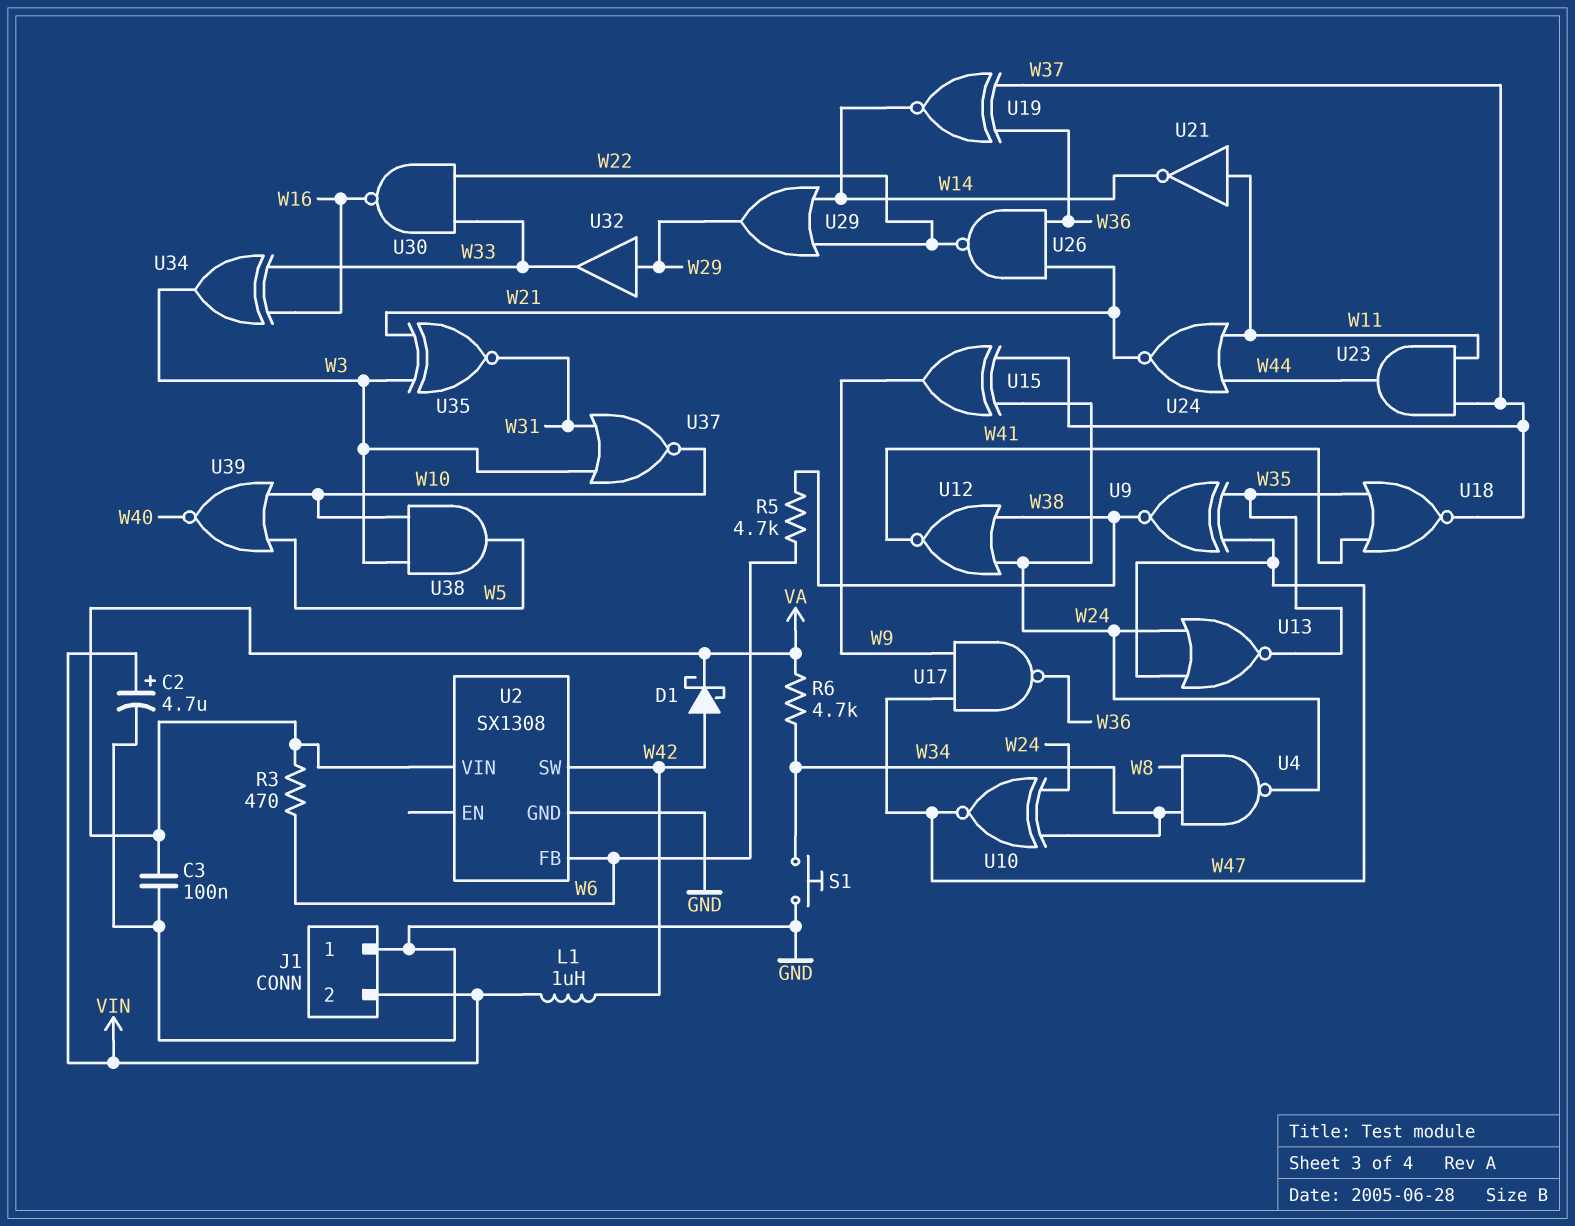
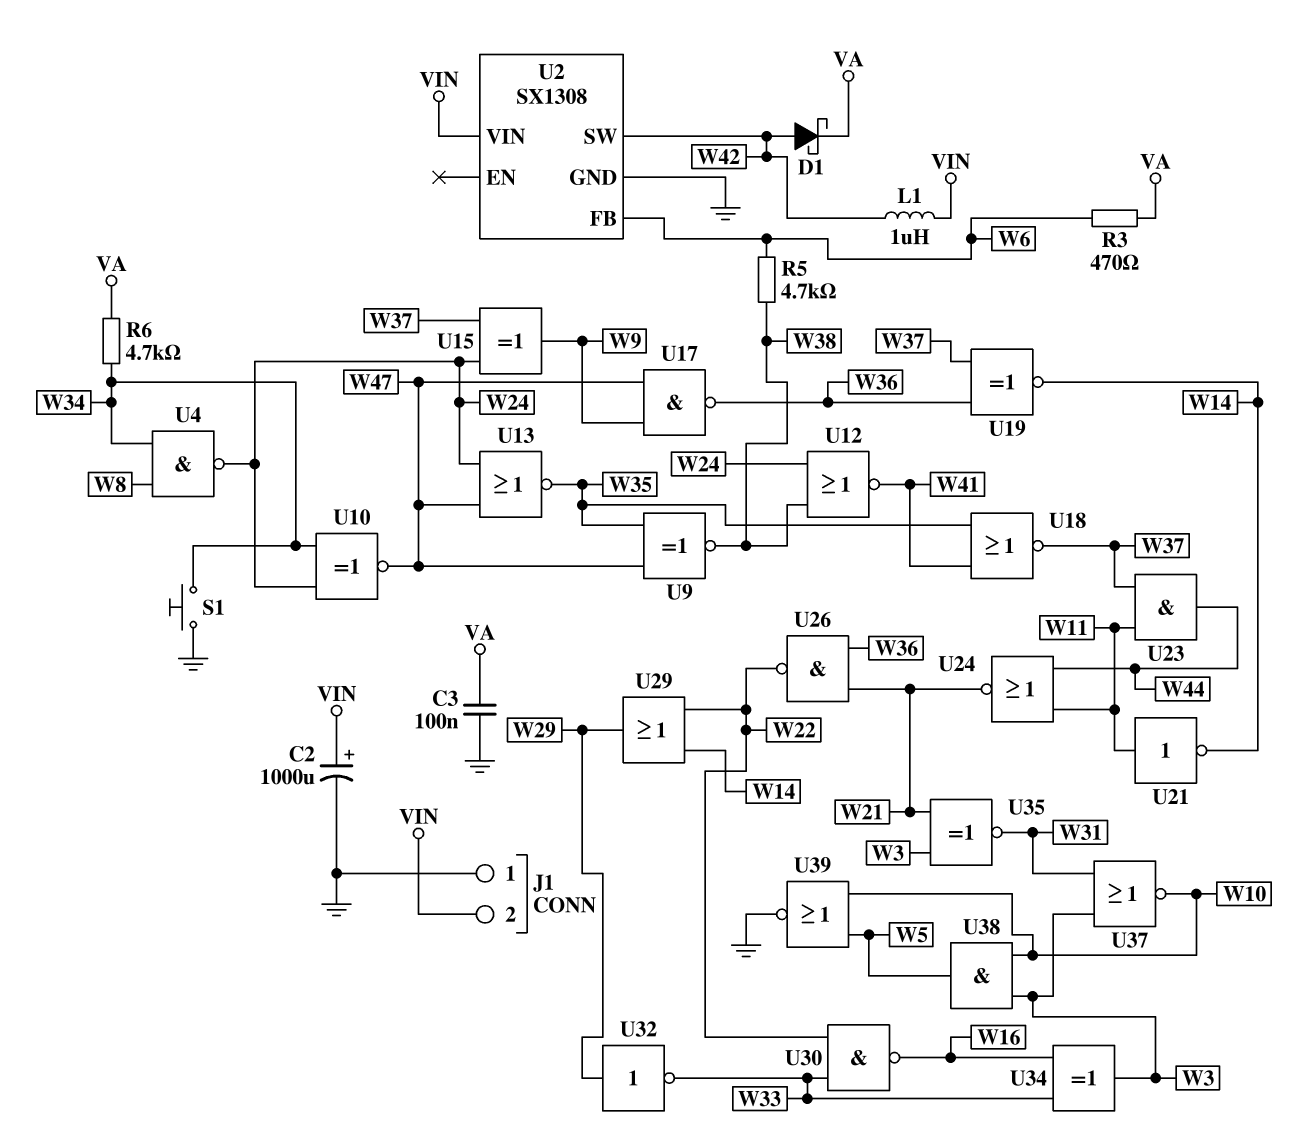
C2: 4.7uF (plus VIN, minus GND) -> 1000uF (plus VIN, minus GND)
U2 pin VIN: VA -> VIN
U32: buffer (in W29, out W33) -> NOT (in W29, out W33)
U39: NOR (in W5, in W10, out W40) -> NOR (in W5, in W10, out GND)

